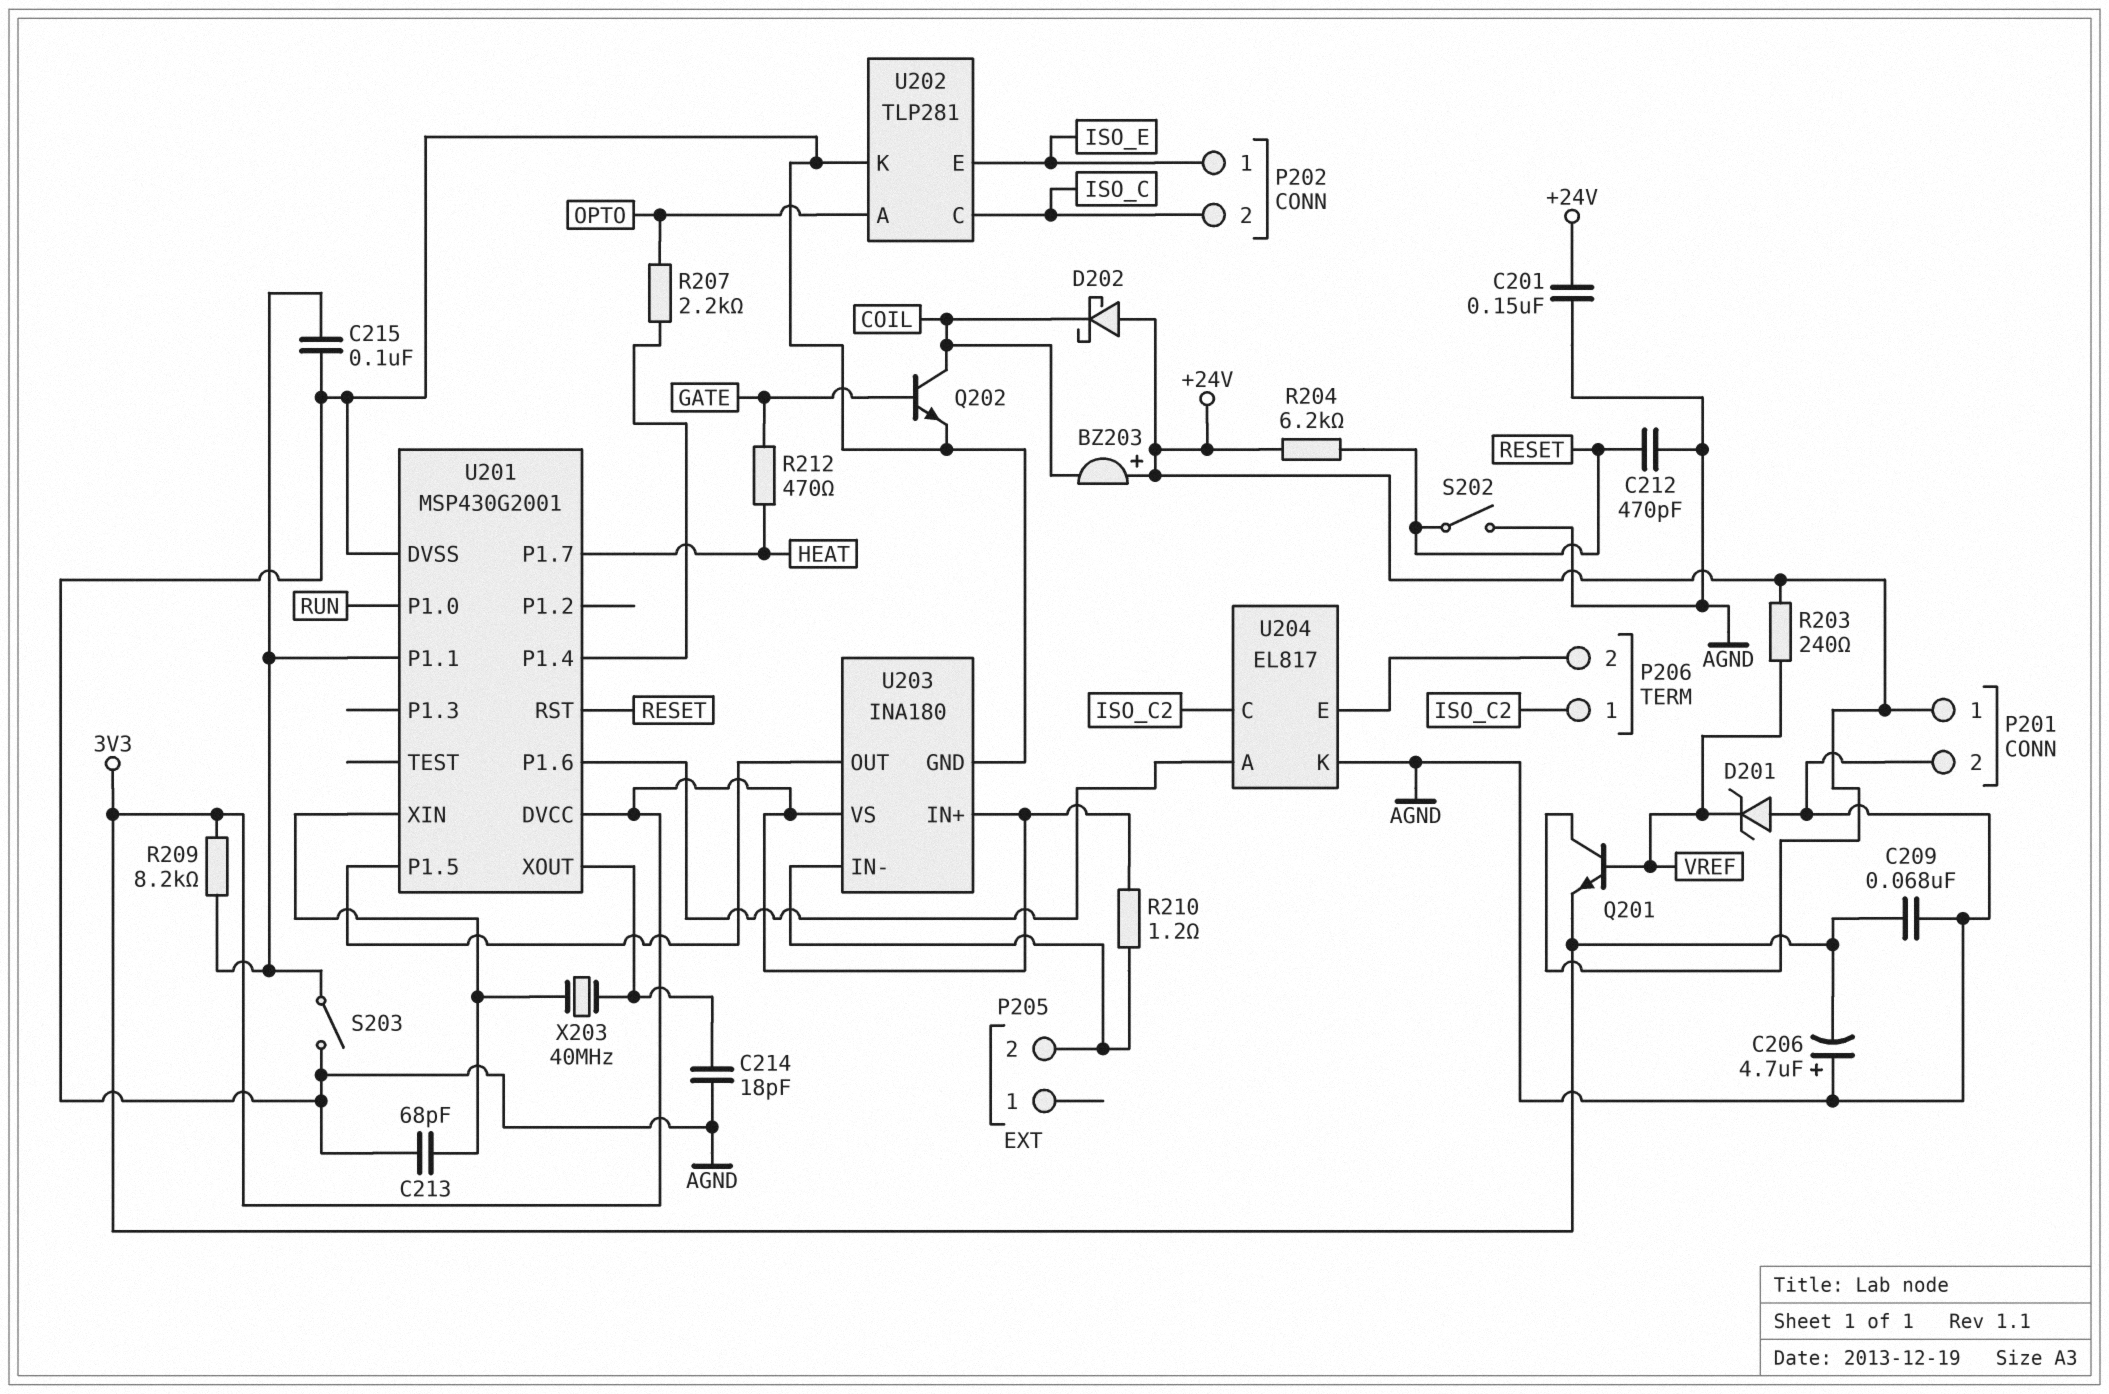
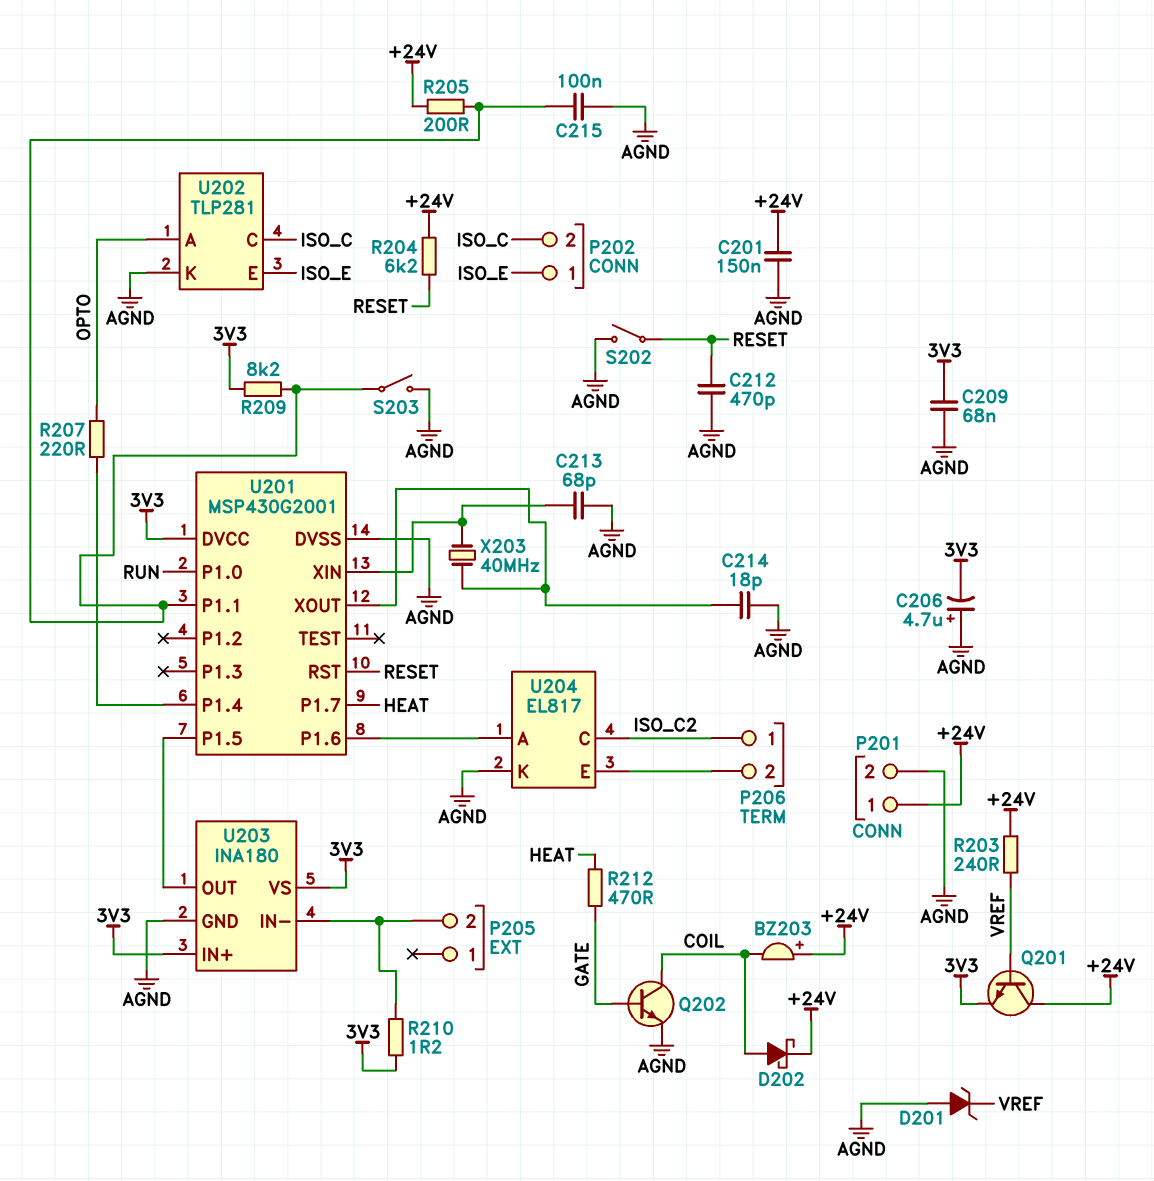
D202: schottky (A +24V, K COIL) -> schottky (A COIL, K +24V)
R205: none -> 200 (+24V, U201/P1.1)
R207: 2.2k (OPTO, U201/P1.4) -> 220 (OPTO, U201/P1.4)

